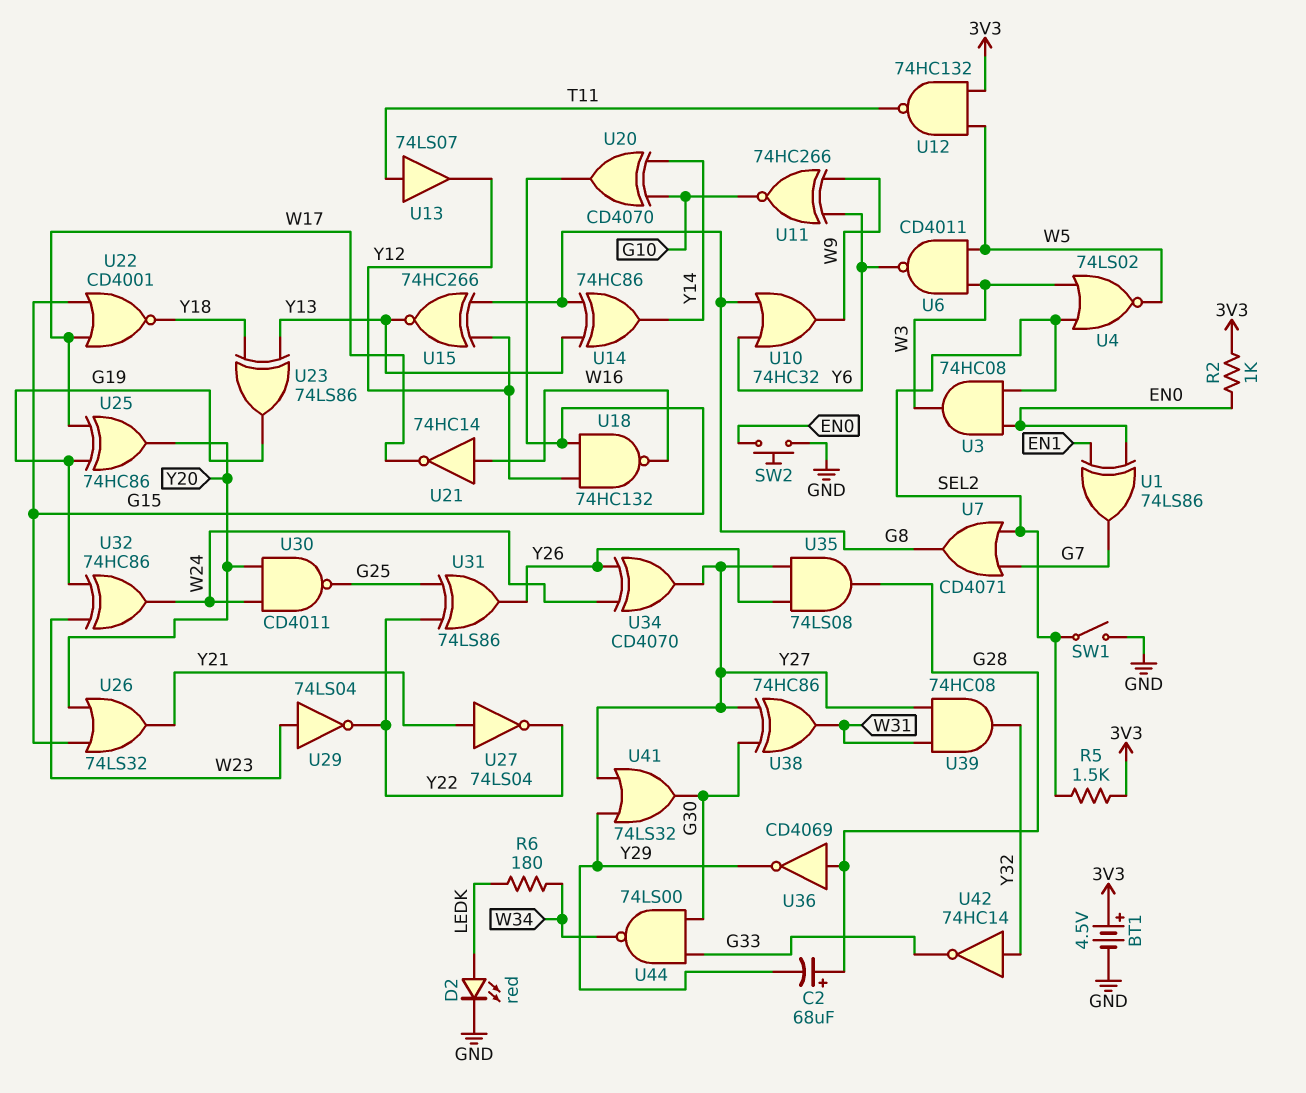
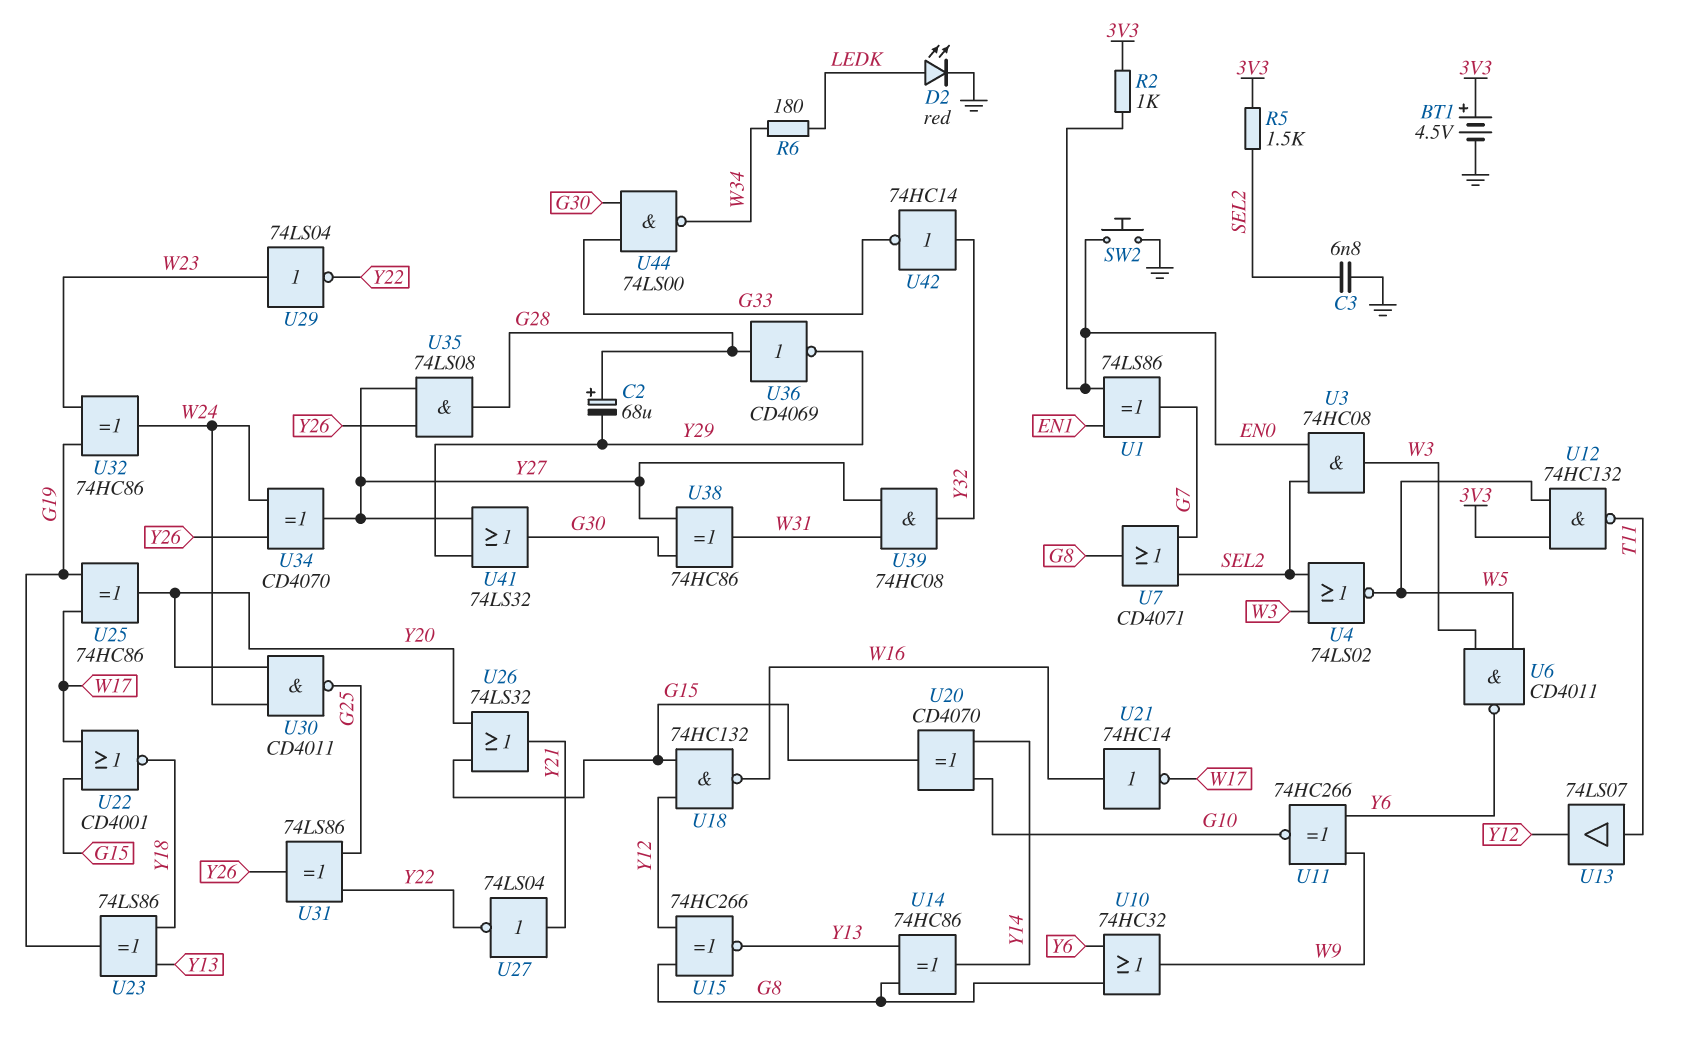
C3: none -> 6.8nF (GND, SEL2)
SW1: switch (GND, SEL2) -> none

